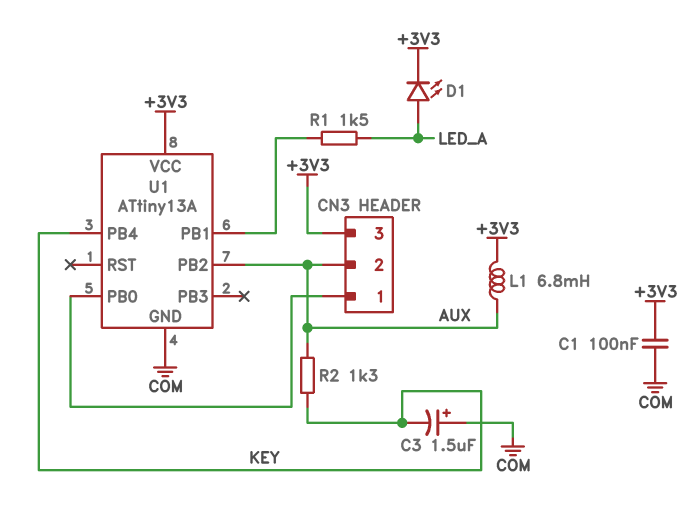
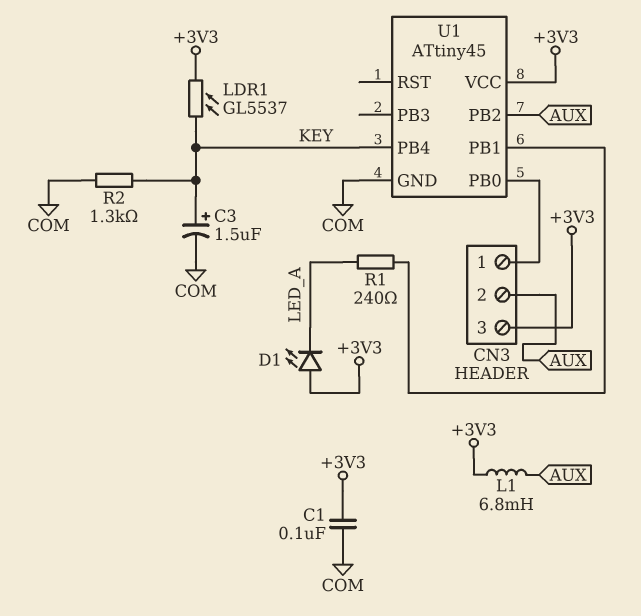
C3: 1.5uF (plus COM, minus KEY) -> 1.5uF (plus KEY, minus COM)
D1: LED (A LED_A, K +3V3) -> LED (A +3V3, K LED_A)
LDR1: none -> GL5537 (+3V3, KEY)
R1: 1.5k (LED_A, U1/PB1) -> 240 (LED_A, U1/PB1)
R2: 1.3k (AUX, KEY) -> 1.3k (COM, KEY)
U1: ATtiny13A -> ATtiny45

